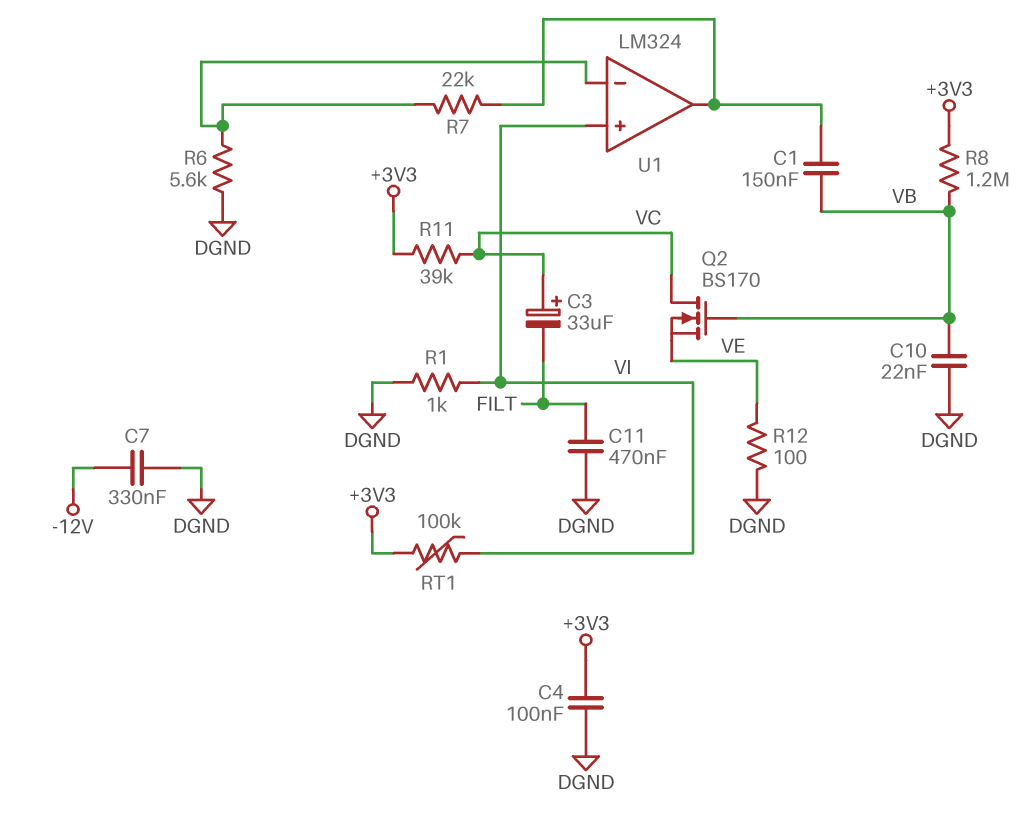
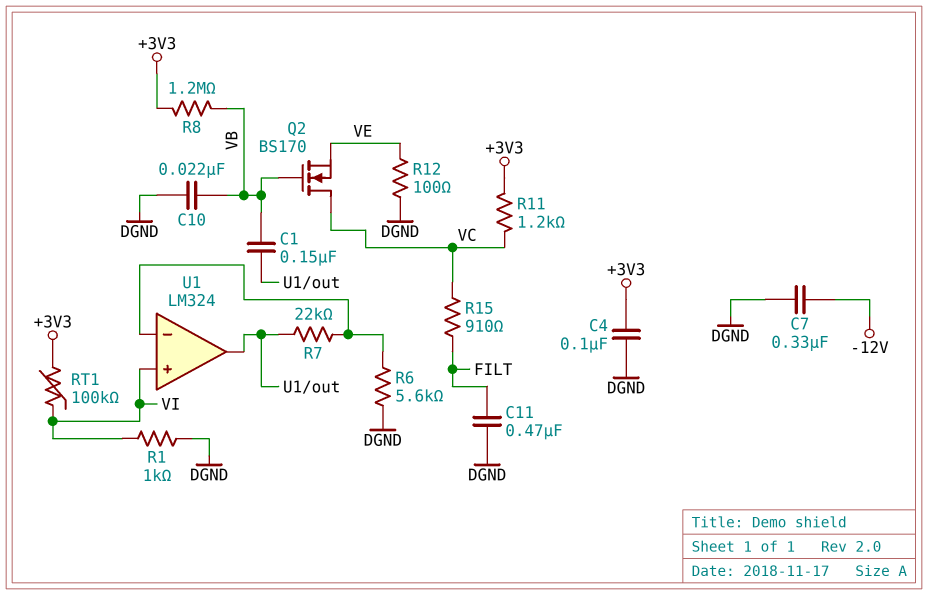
C3: 33uF (plus VC, minus FILT) -> none
R11: 39k (+3V3, VC) -> 1.2k (+3V3, VC)
R15: none -> 910 (FILT, VC)

